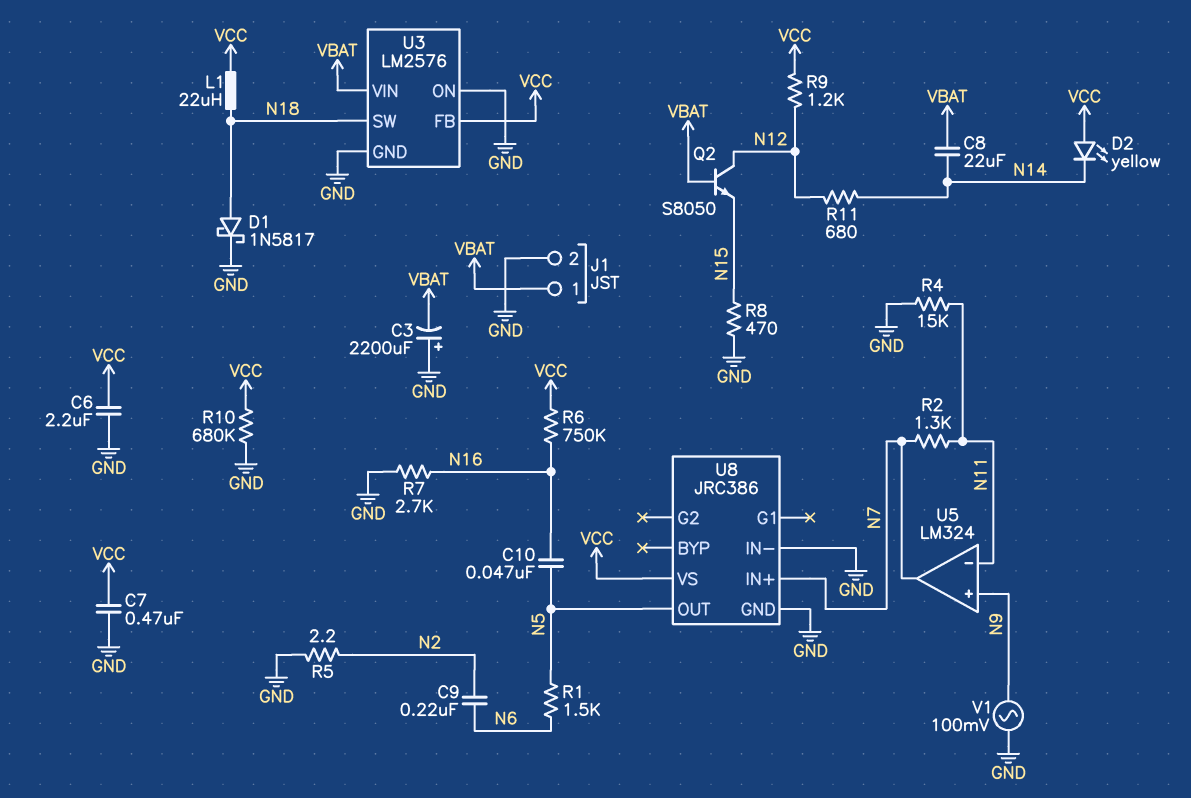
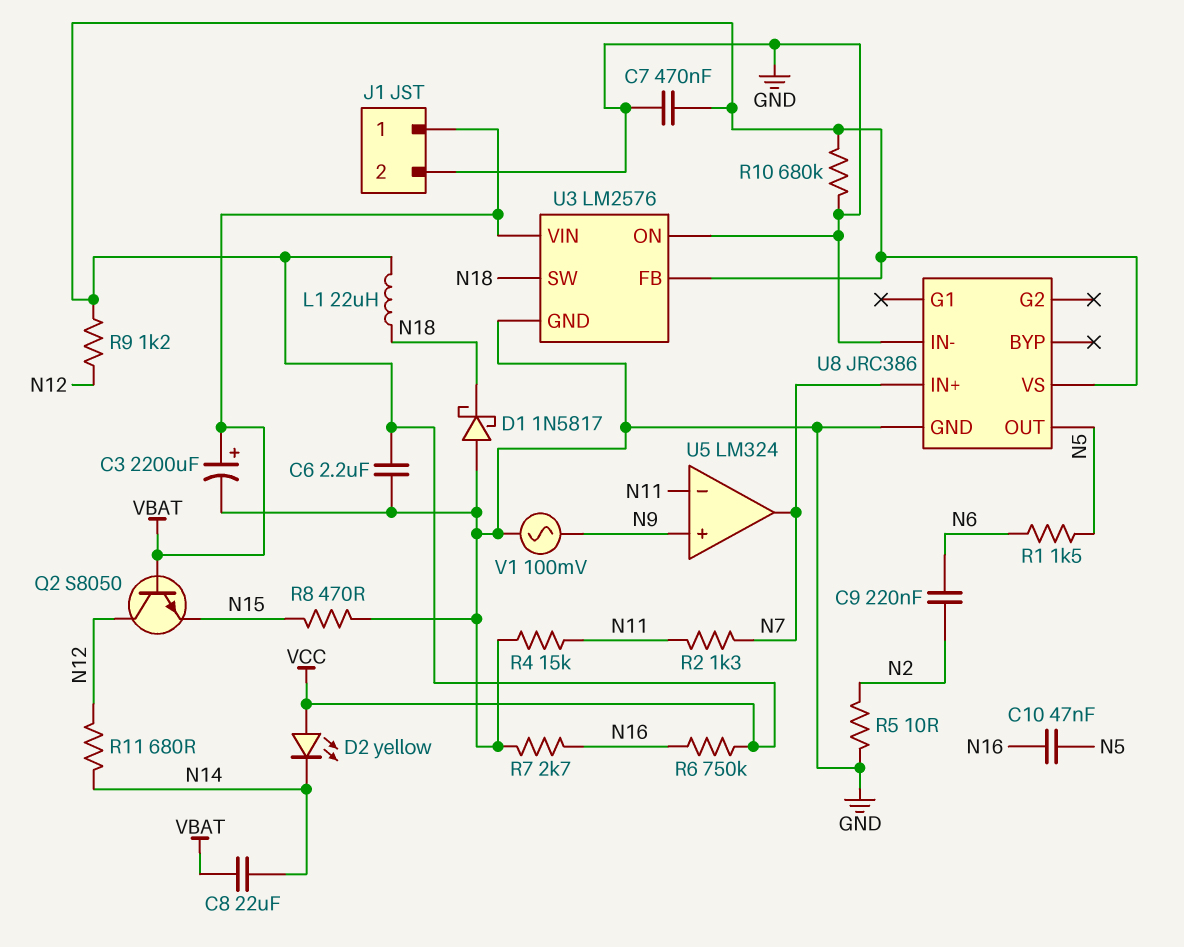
C3: 2200uF (plus GND, minus VBAT) -> 2200uF (plus VBAT, minus GND)
D1: schottky 1N5817 (A N18, K GND) -> schottky 1N5817 (A GND, K N18)
R5: 2.2 (GND, N2) -> 10 (GND, N2)

